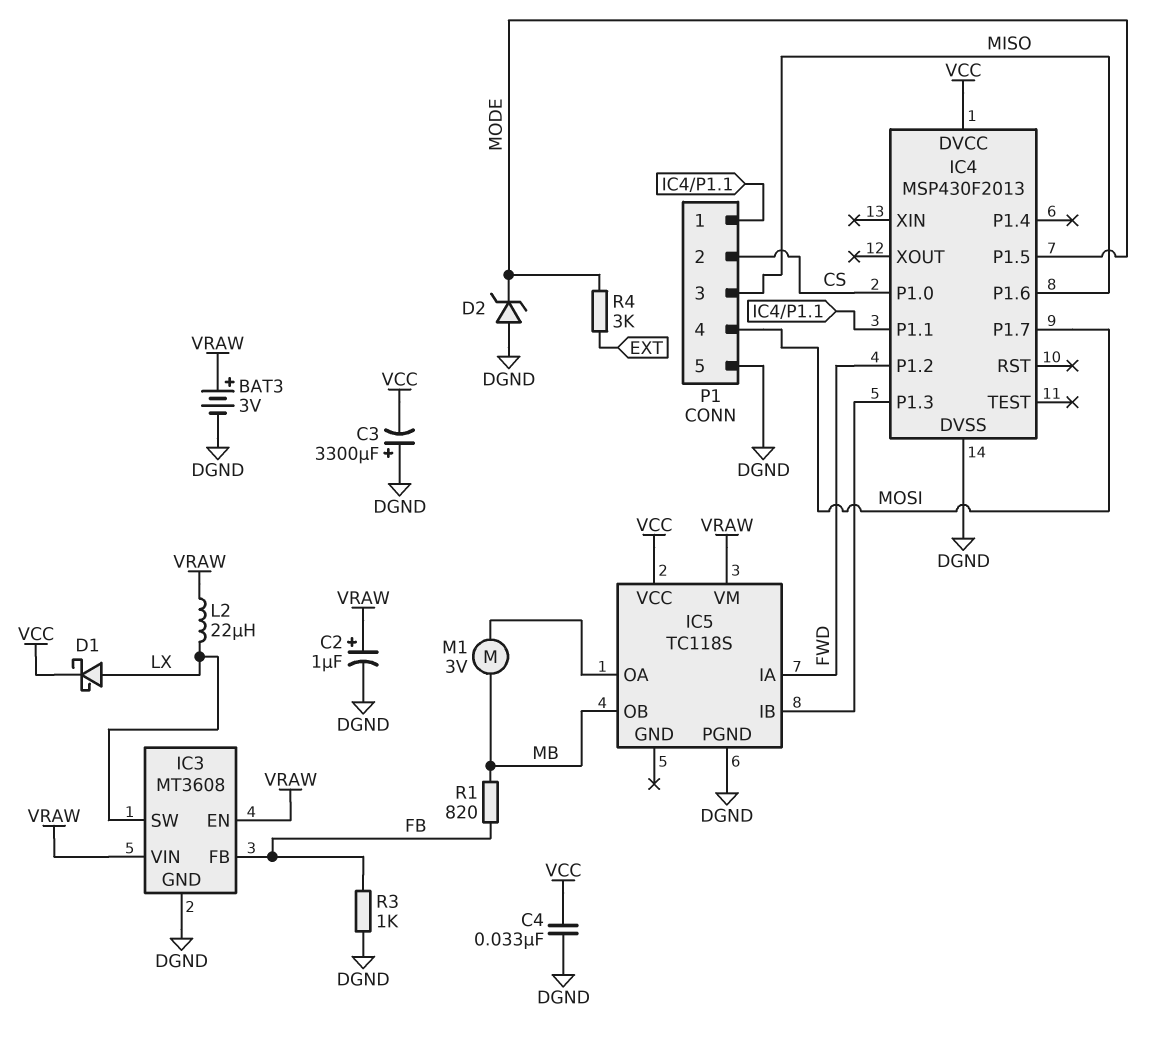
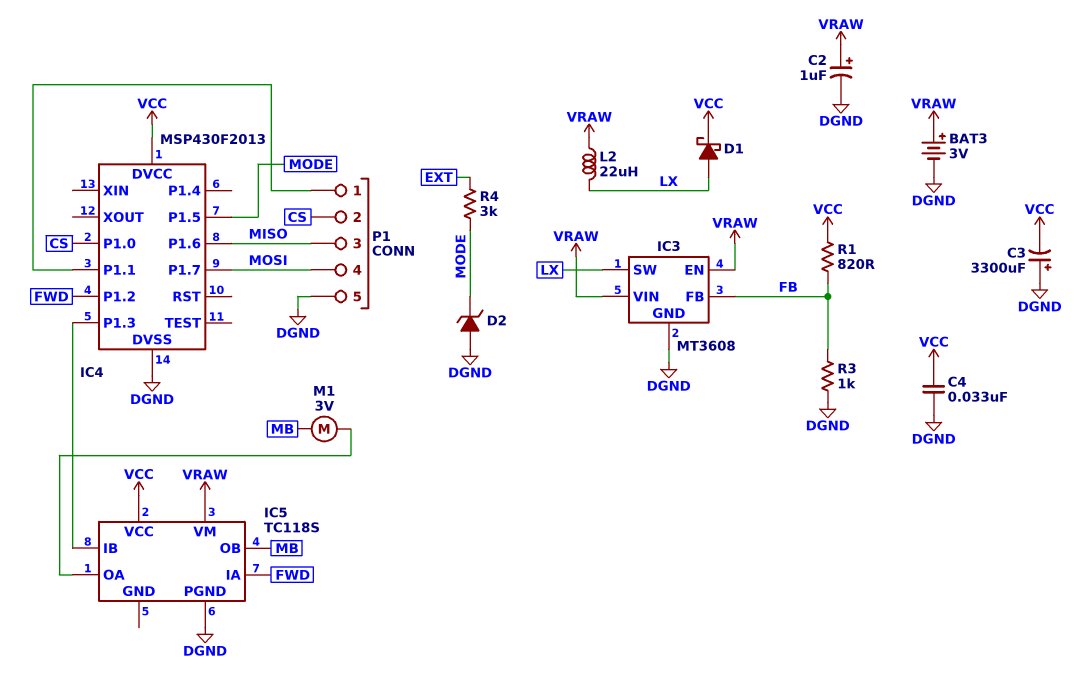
R1: 820 (FB, MB) -> 820 (FB, VCC)

